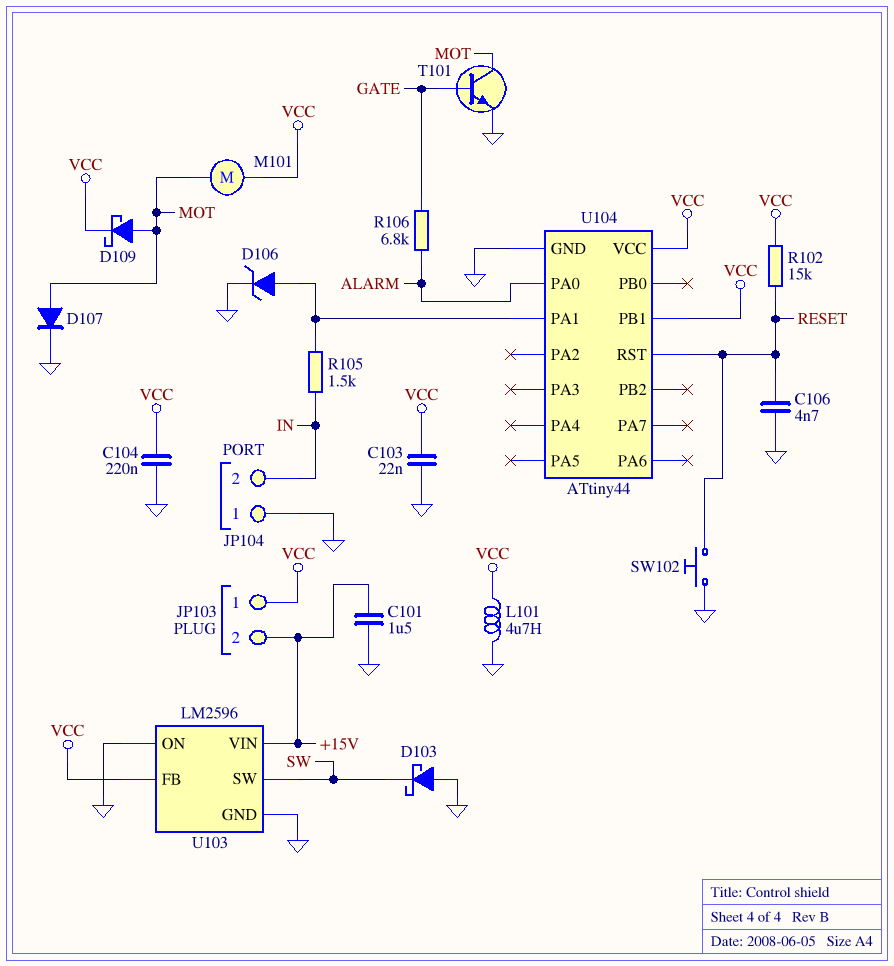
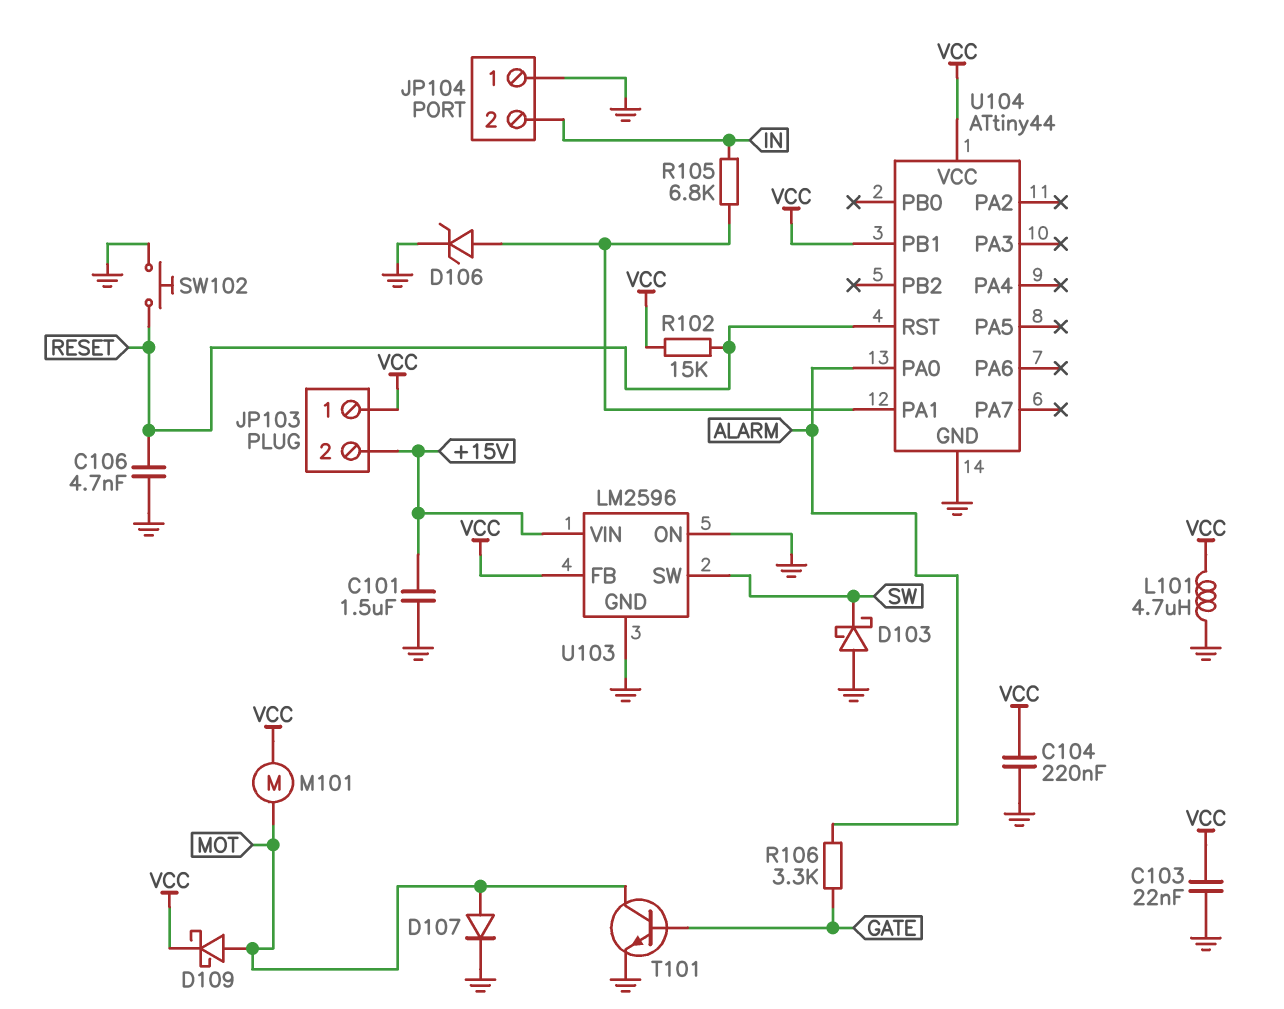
R105: 1.5k (IN, U104/PA1) -> 6.8k (IN, U104/PA1)
R106: 6.8k (ALARM, GATE) -> 3.3k (ALARM, GATE)

